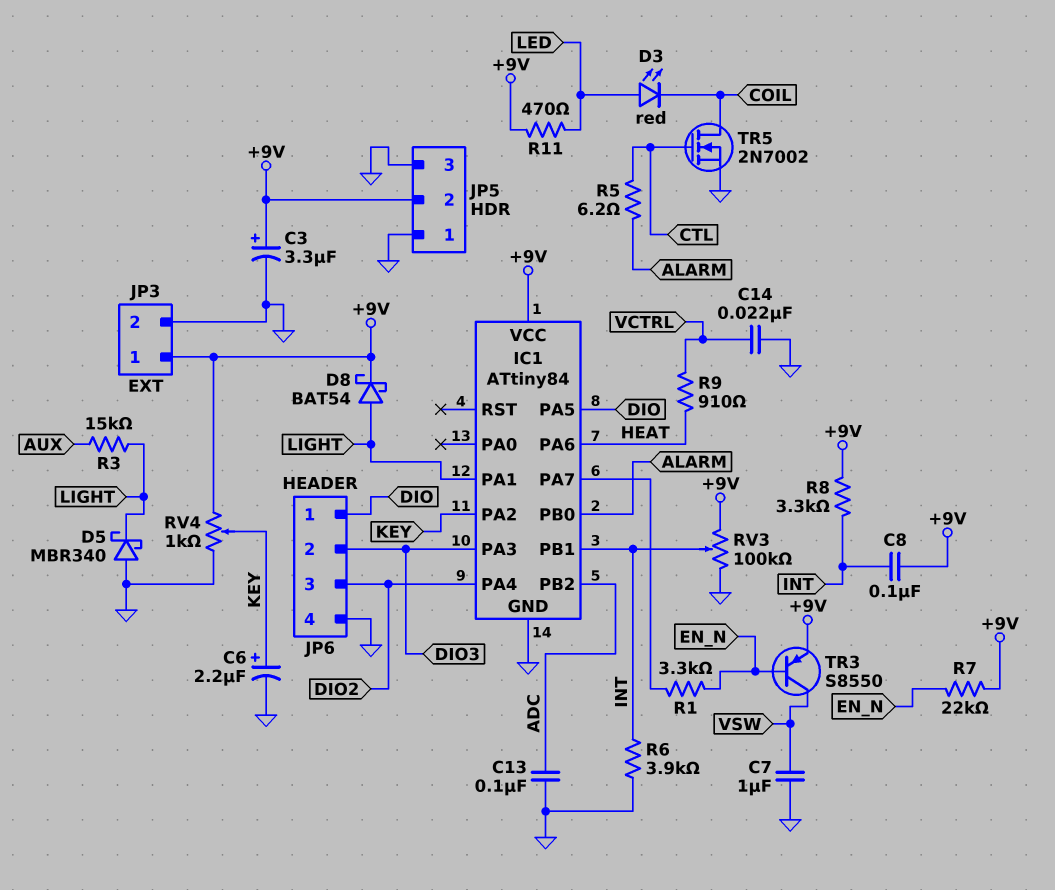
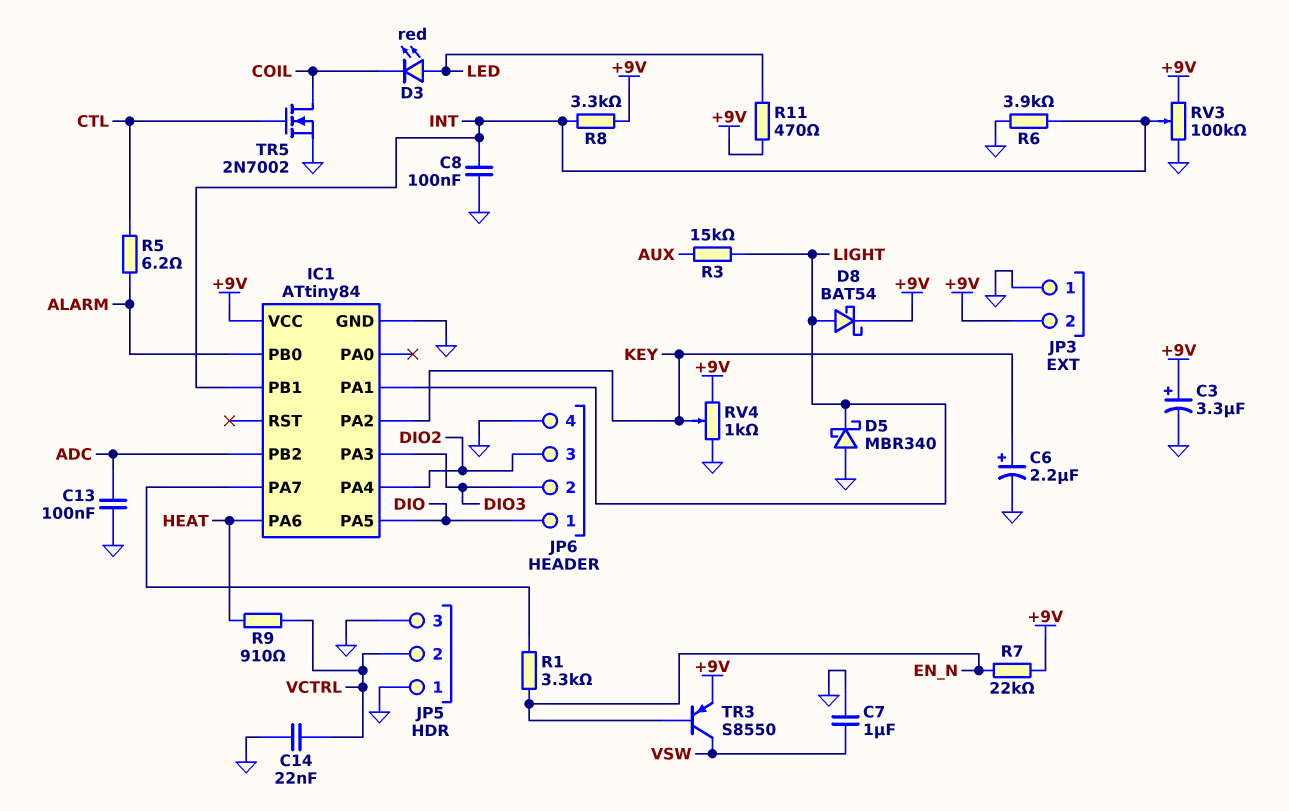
C8: 100nF (+9V, INT) -> 100nF (GND, INT)
JP3 pin 1: +9V -> GND
JP3 pin 2: GND -> +9V
JP5 pin 2: +9V -> VCTRL

